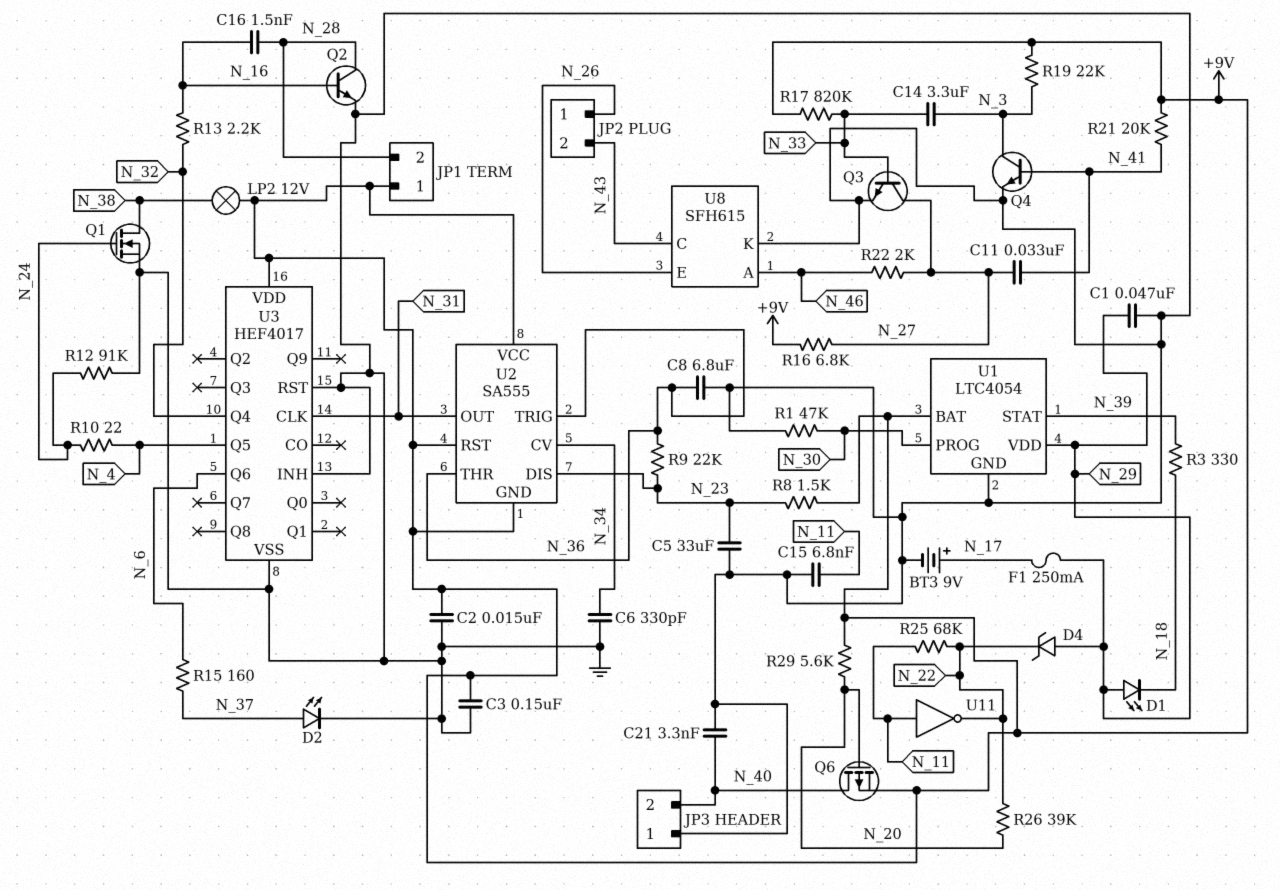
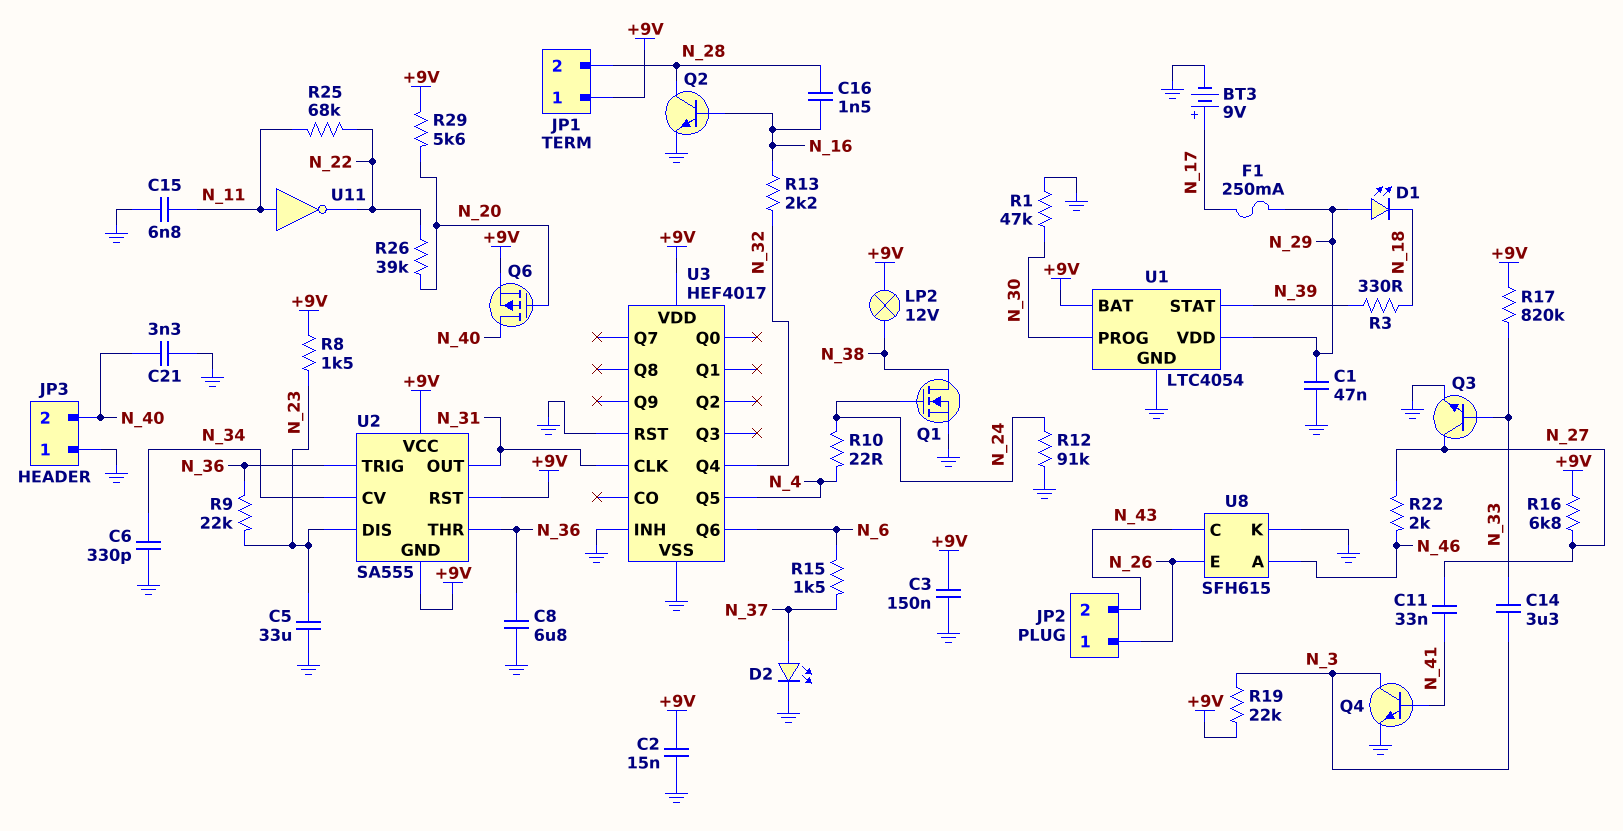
D4: zener (A N_29, K N_22) -> none
R15: 160 (N_6, N_37) -> 1.5k (N_6, N_37)
R21: 20k (+9V, N_41) -> none

